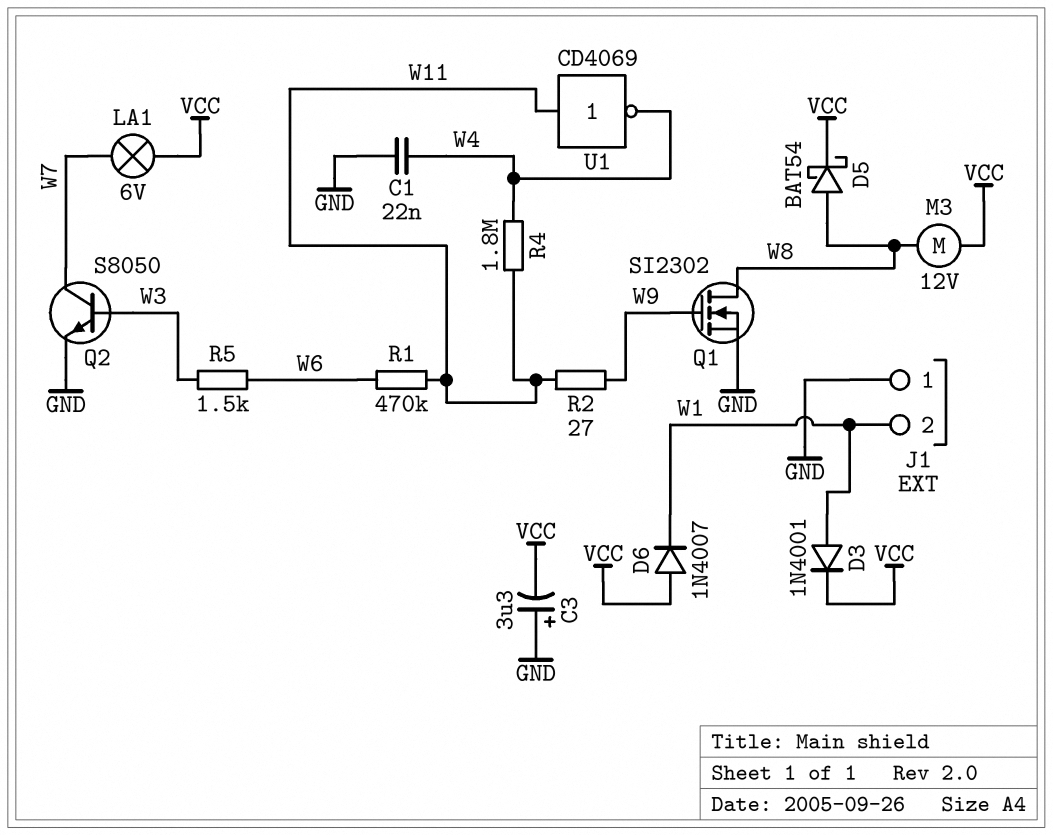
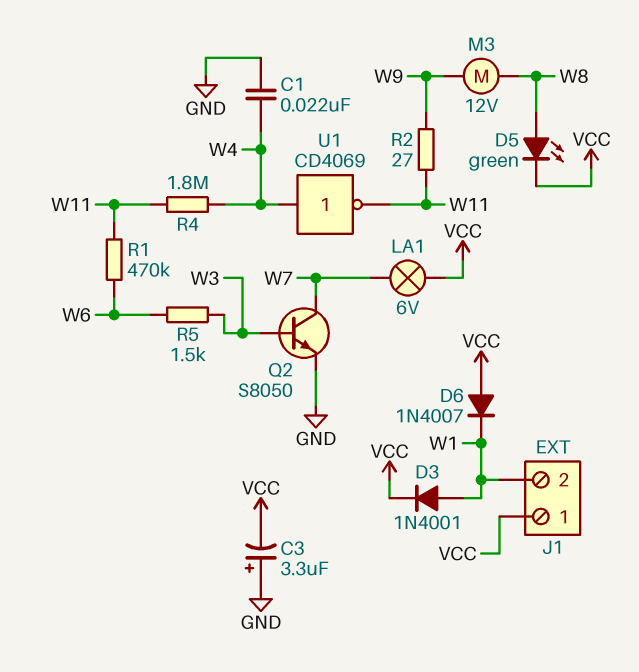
D5: schottky BAT54 (A W8, K VCC) -> LED green (A W8, K VCC)
J1 pin 1: GND -> VCC
M3: motor 12V (VCC, W8) -> motor 12V (W8, W9)
Q1: NMOS SI2302 (G W9, D W8, S GND) -> none
U1: NOT CD4069 (in W11, out W4) -> NOT CD4069 (in W4, out W11)

